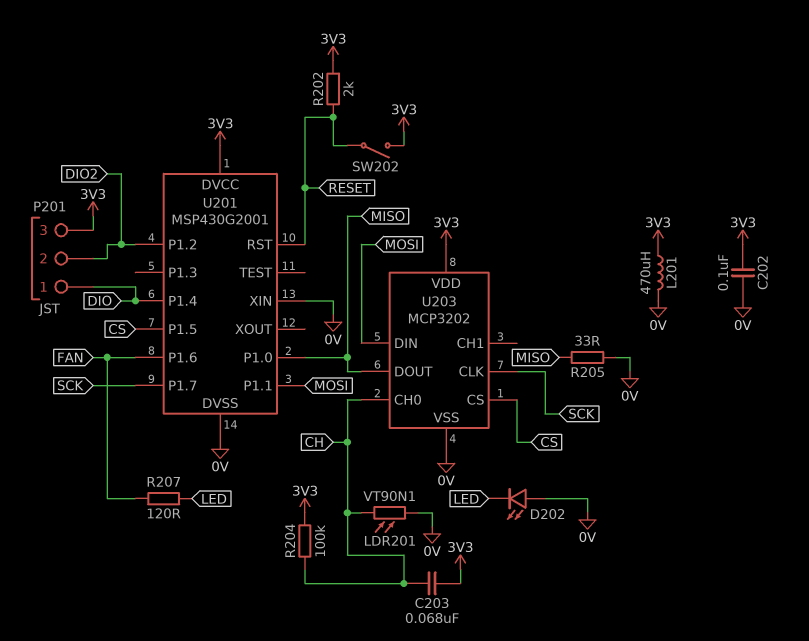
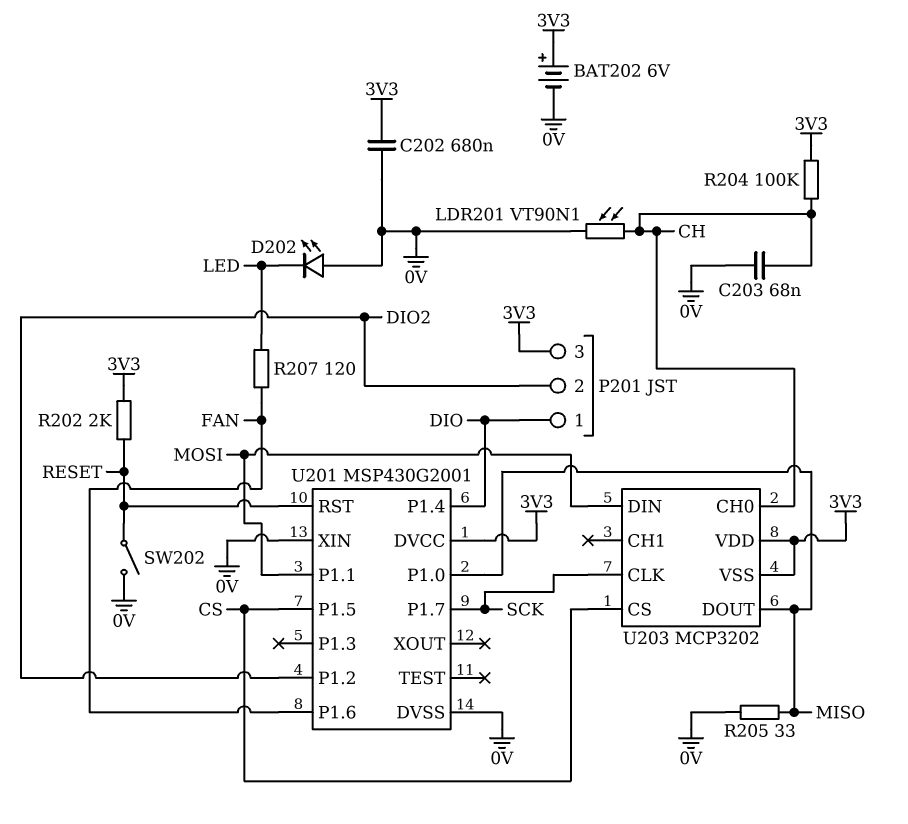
BAT202: none -> 6V (plus 3V3, minus 0V)
C202: 100nF (0V, 3V3) -> 680nF (0V, 3V3)
C203: 68nF (3V3, CH) -> 68nF (0V, CH)
L201: 470uH (0V, 3V3) -> none
SW202: switch (3V3, RESET) -> switch (0V, RESET)
U203 pin VSS: 0V -> 3V3

